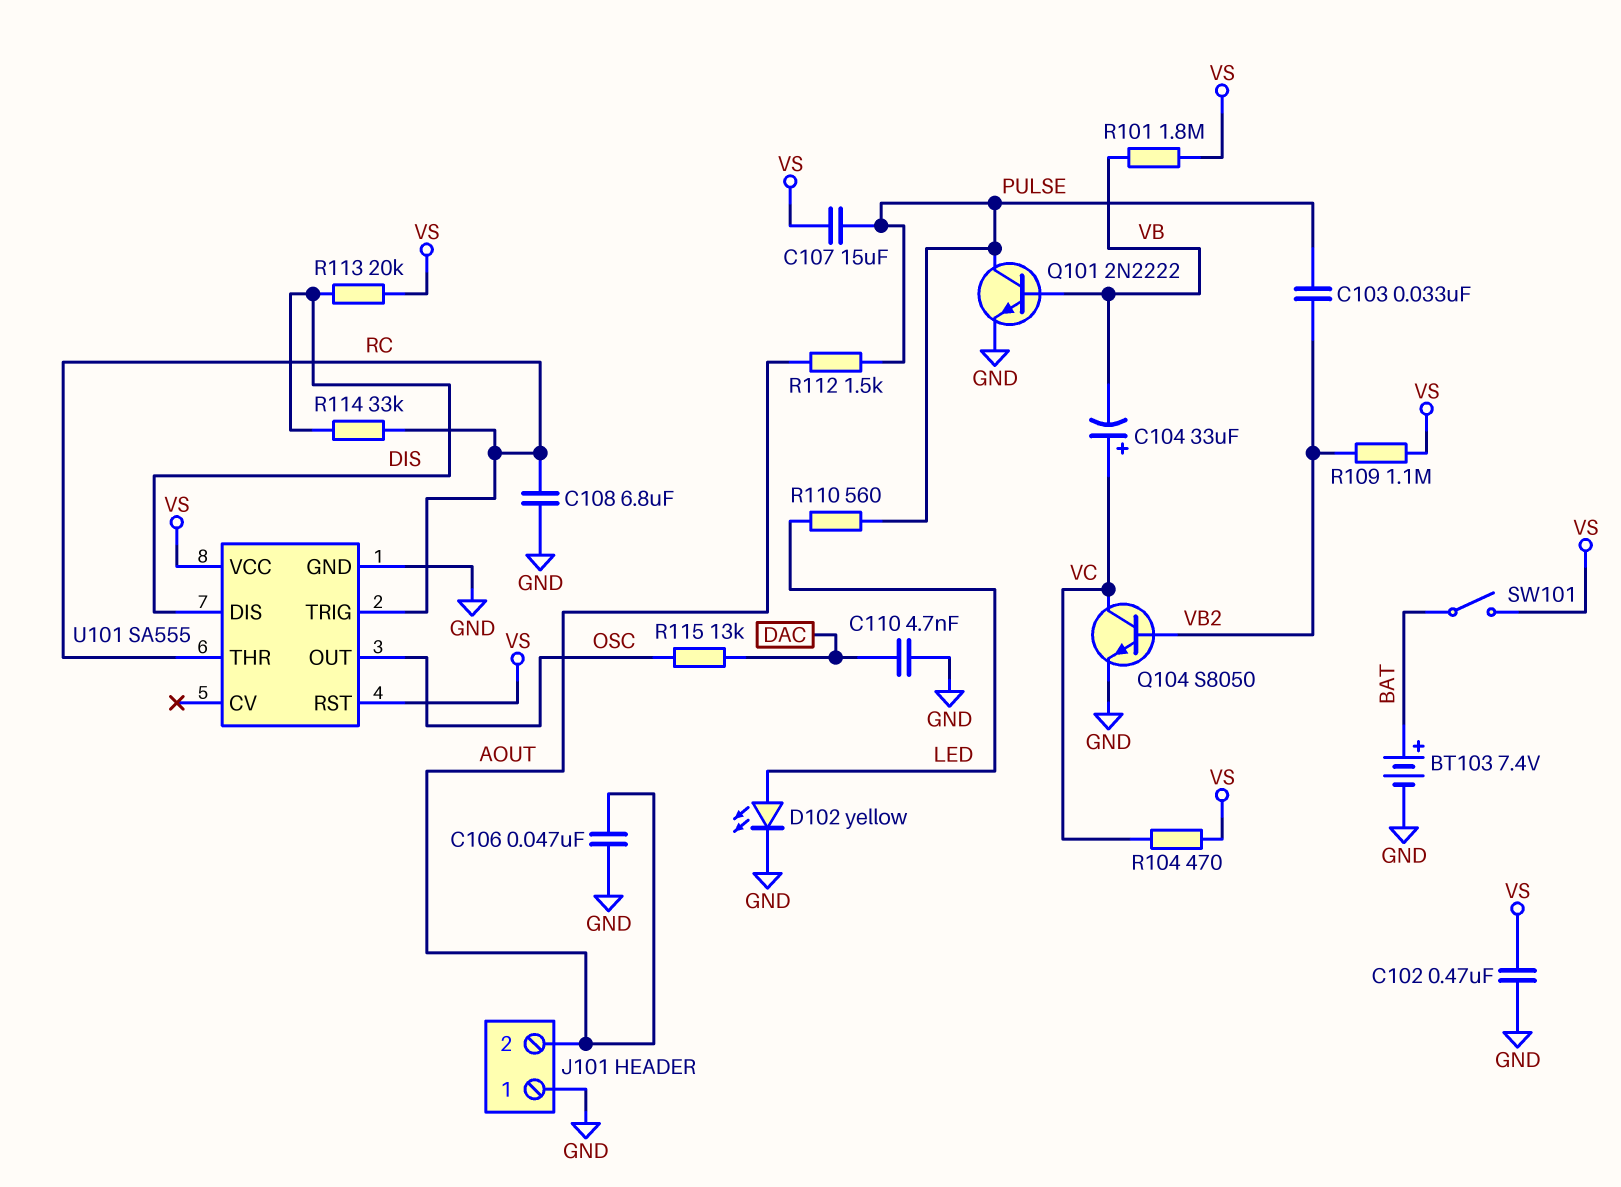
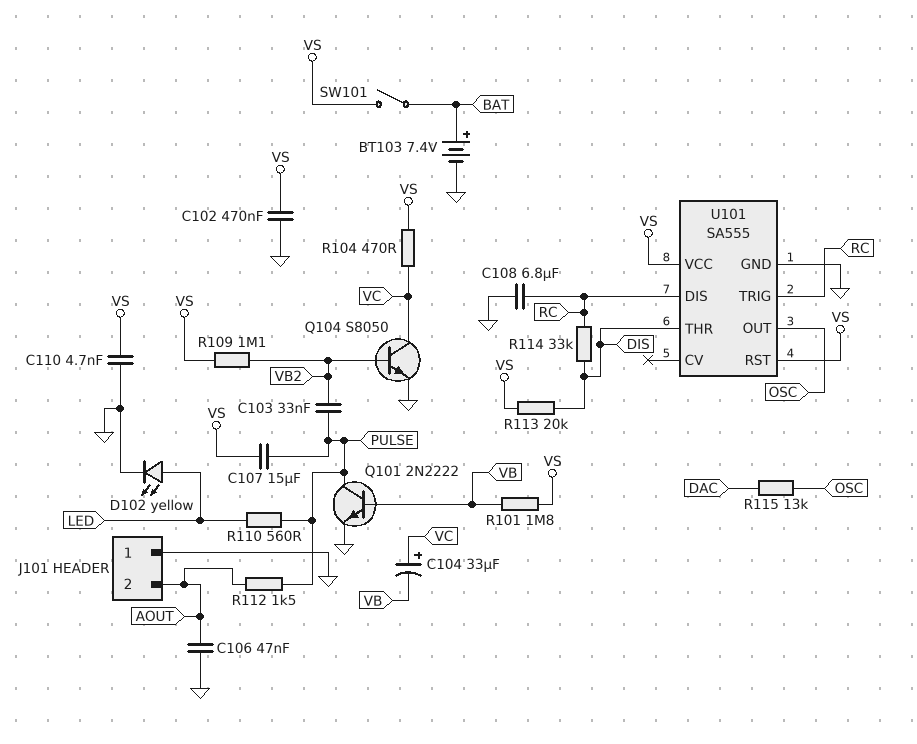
C110: 4.7nF (DAC, GND) -> 4.7nF (GND, VS)
U101 pin DIS: DIS -> RC
U101 pin THR: RC -> DIS

